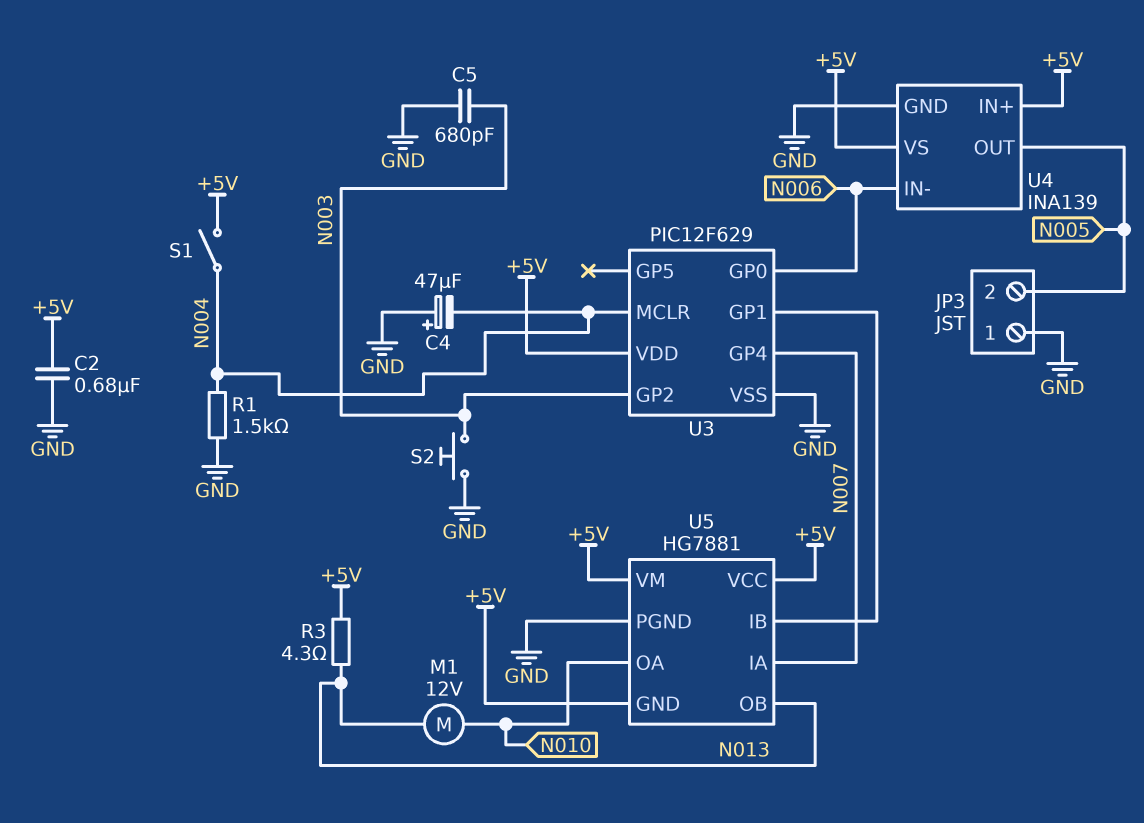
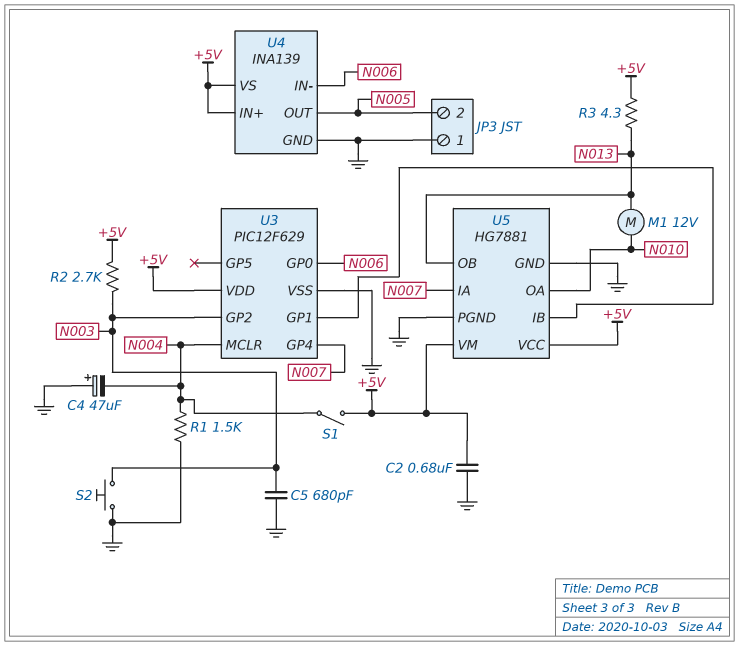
R2: none -> 2.7k (+5V, N003)
U5 pin GND: +5V -> GND

